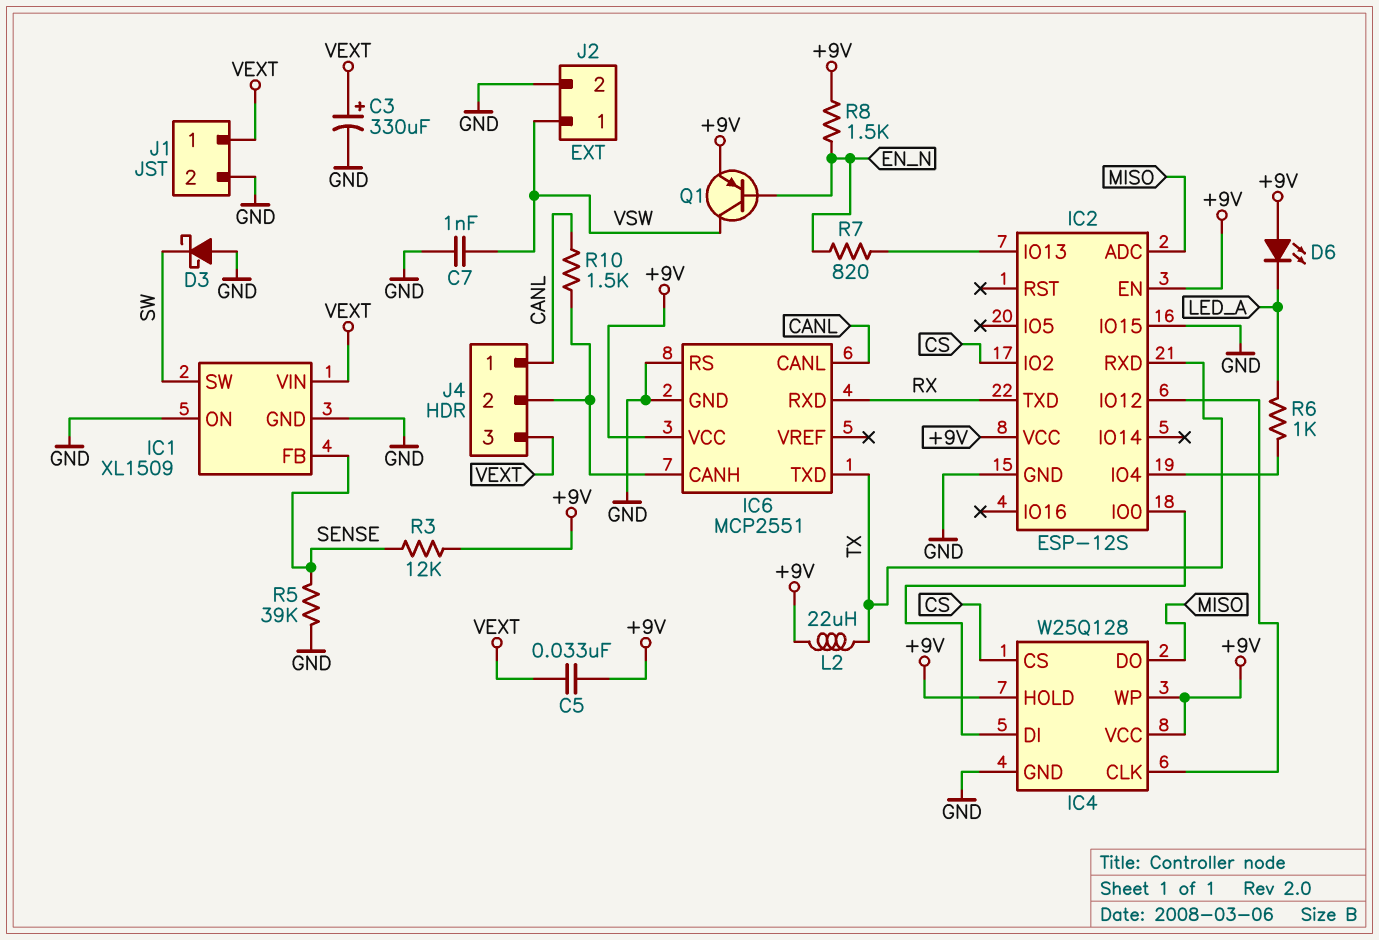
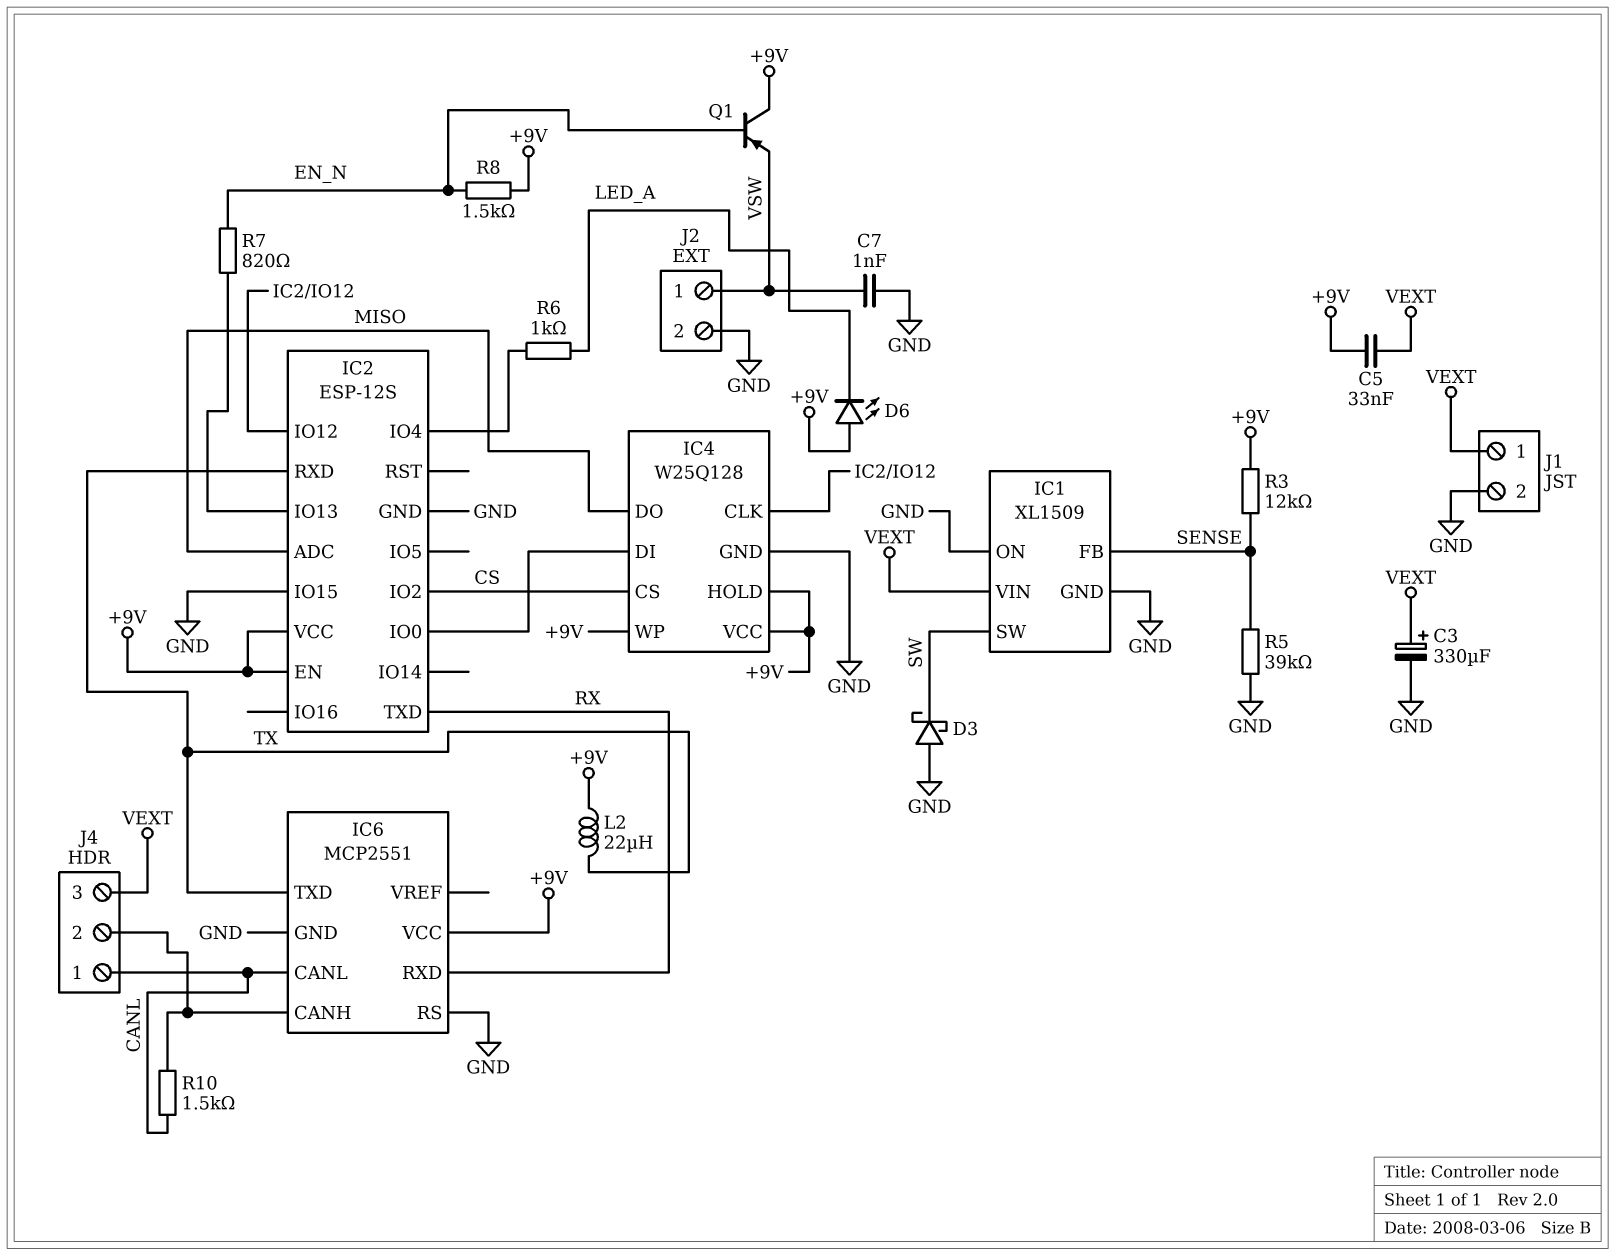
Q1: PNP (B EN_N, C VSW, E +9V) -> PNP (B EN_N, C +9V, E VSW)

